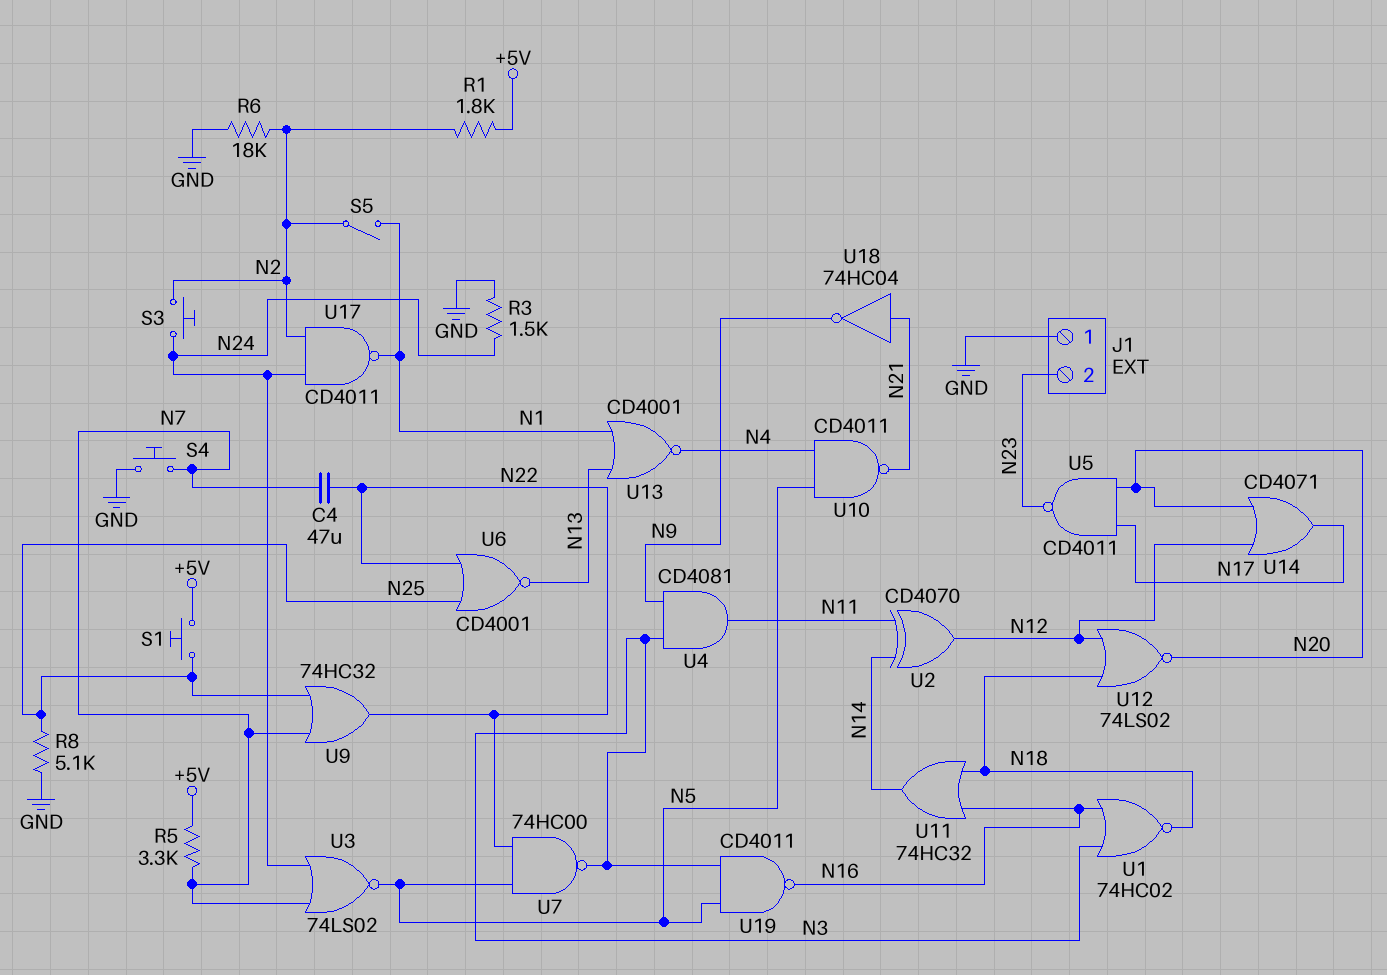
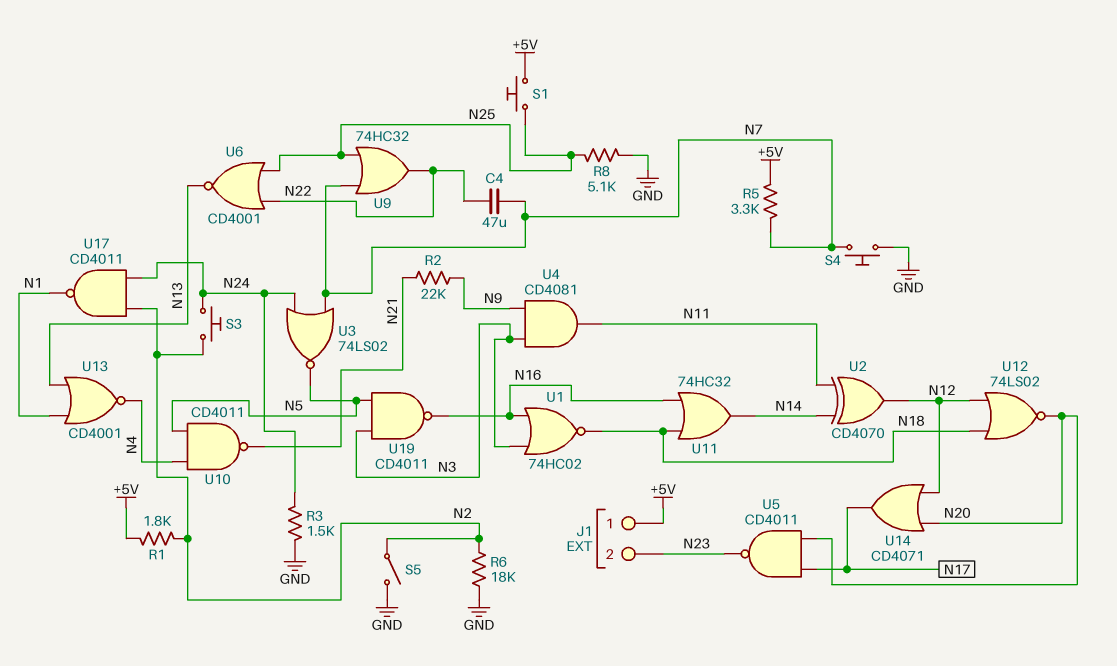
J1 pin 1: GND -> +5V
R2: none -> 22k (N9, N21)
S5: switch (N1, N2) -> switch (GND, N2)
U7: NAND 74HC00 (in N5, in N22, out N3) -> none
U18: NOT 74HC04 (in N21, out N9) -> none

